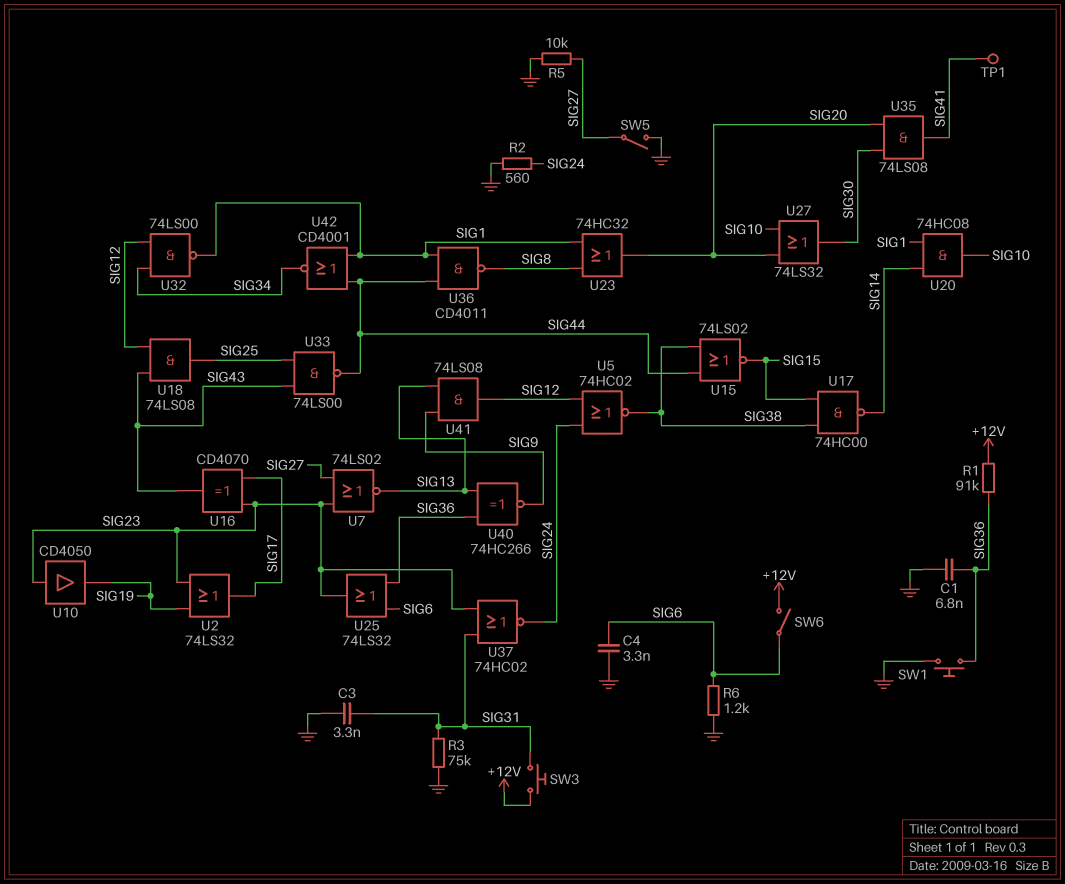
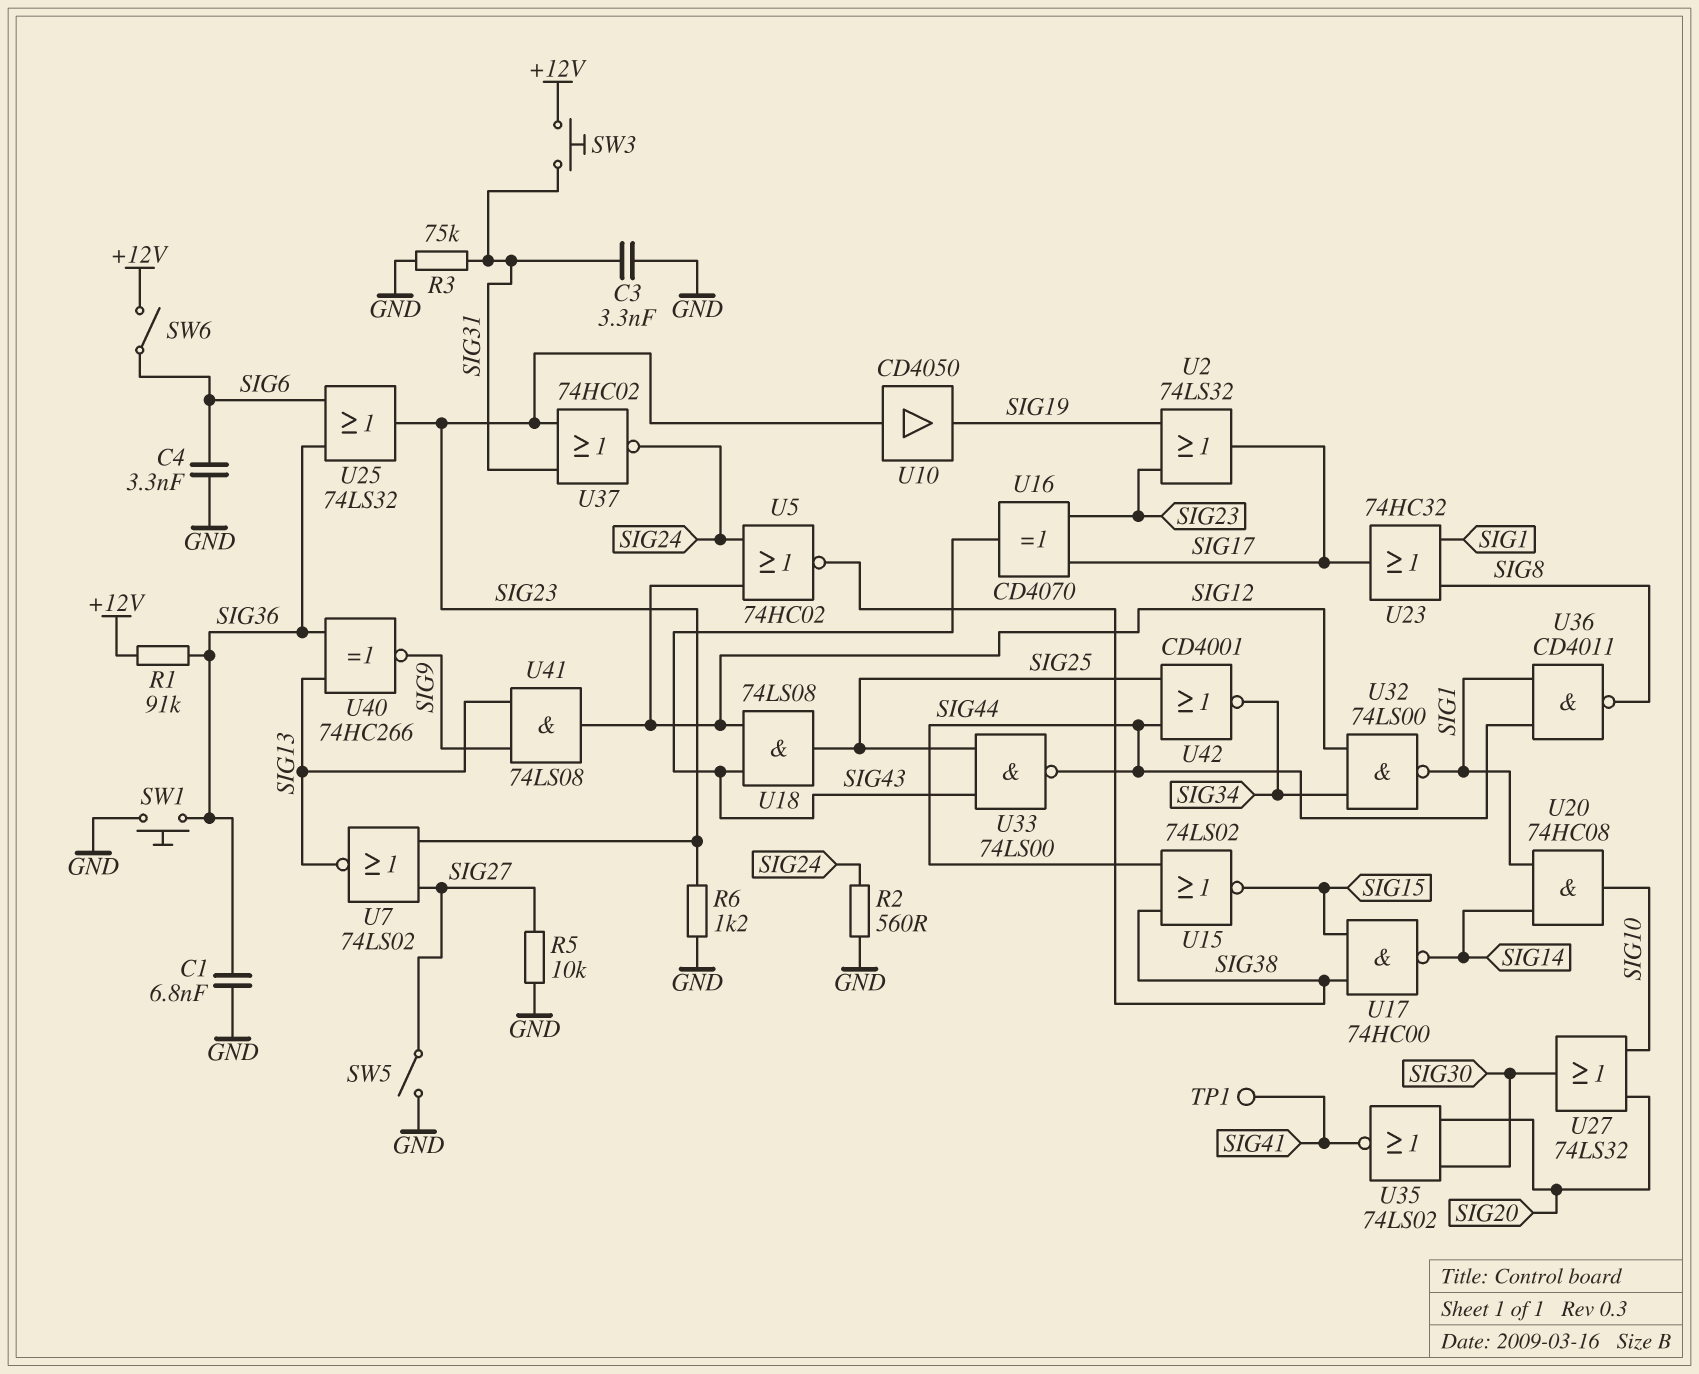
R6: 1.2k (GND, SIG6) -> 1.2k (GND, SIG23)
U23: OR 74HC32 (in SIG1, in SIG8, out SIG20) -> OR 74HC32 (in SIG1, in SIG8, out SIG17)
U35: AND 74LS08 (in SIG20, in SIG30, out SIG41) -> NOR 74LS02 (in SIG20, in SIG30, out SIG41)
U42: NOR CD4001 (in SIG1, in SIG44, out SIG34) -> NOR CD4001 (in SIG25, in SIG44, out SIG34)

